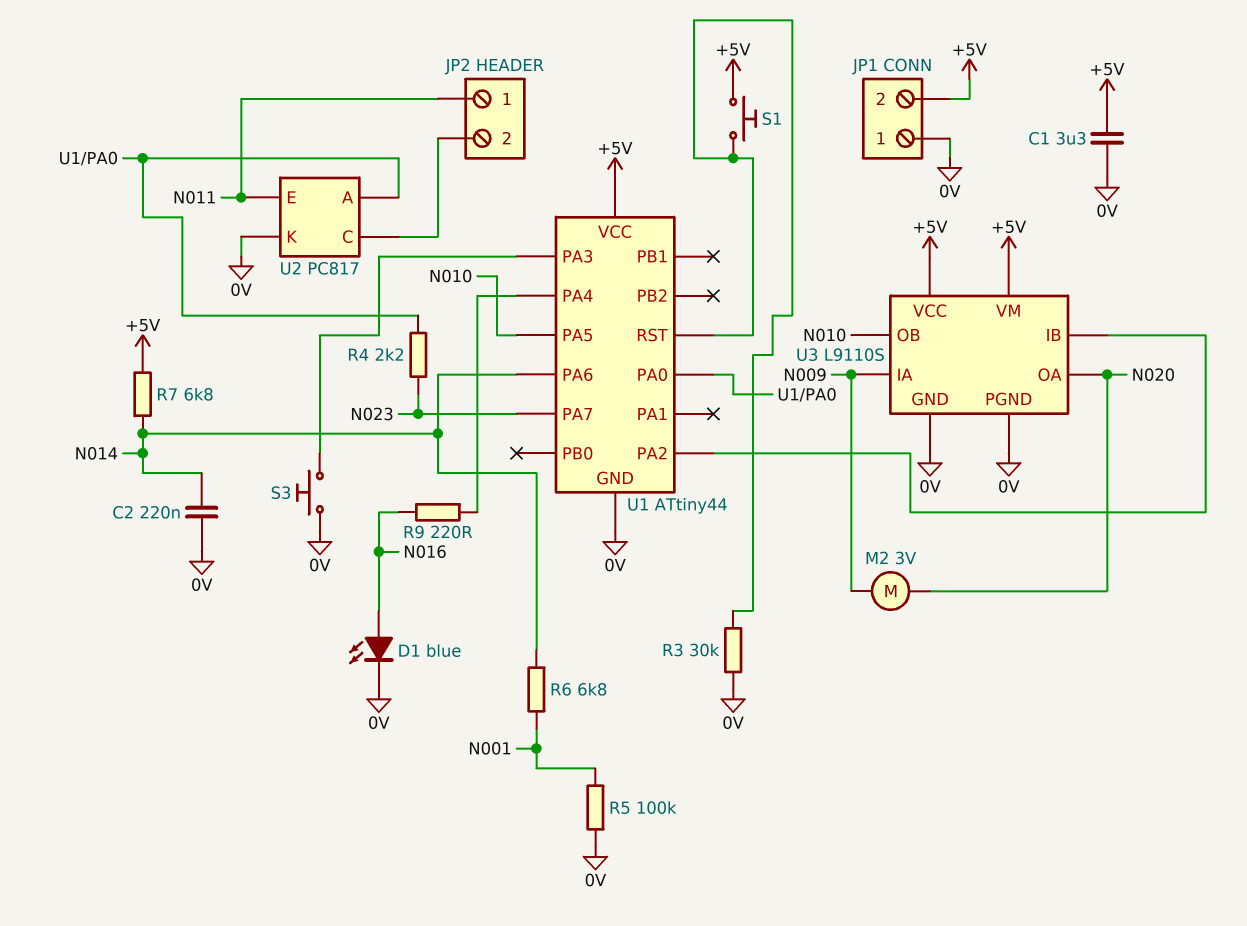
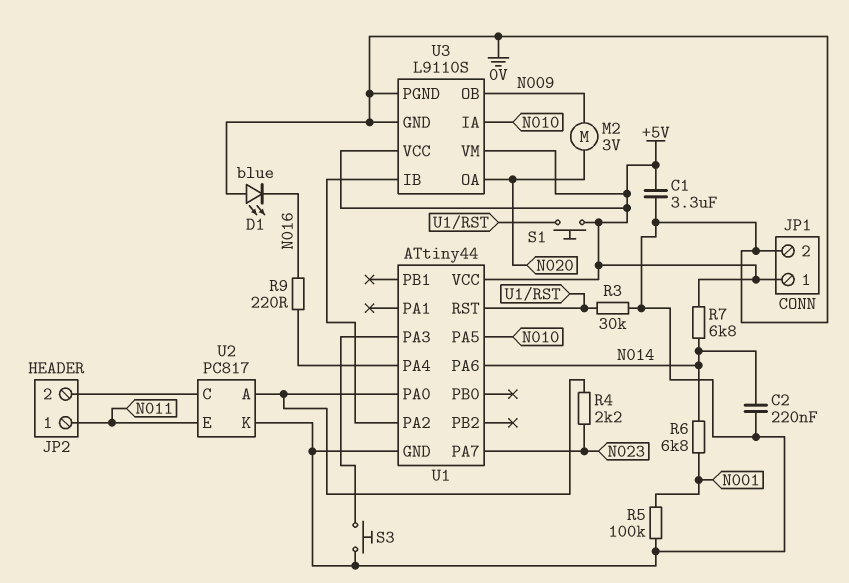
D1: LED blue (A N016, K 0V) -> LED blue (A 0V, K N016)
JP1 pin 1: 0V -> +5V
JP1 pin 2: +5V -> 0V
U3 pin IA: N009 -> N010
U3 pin OB: N010 -> N009

